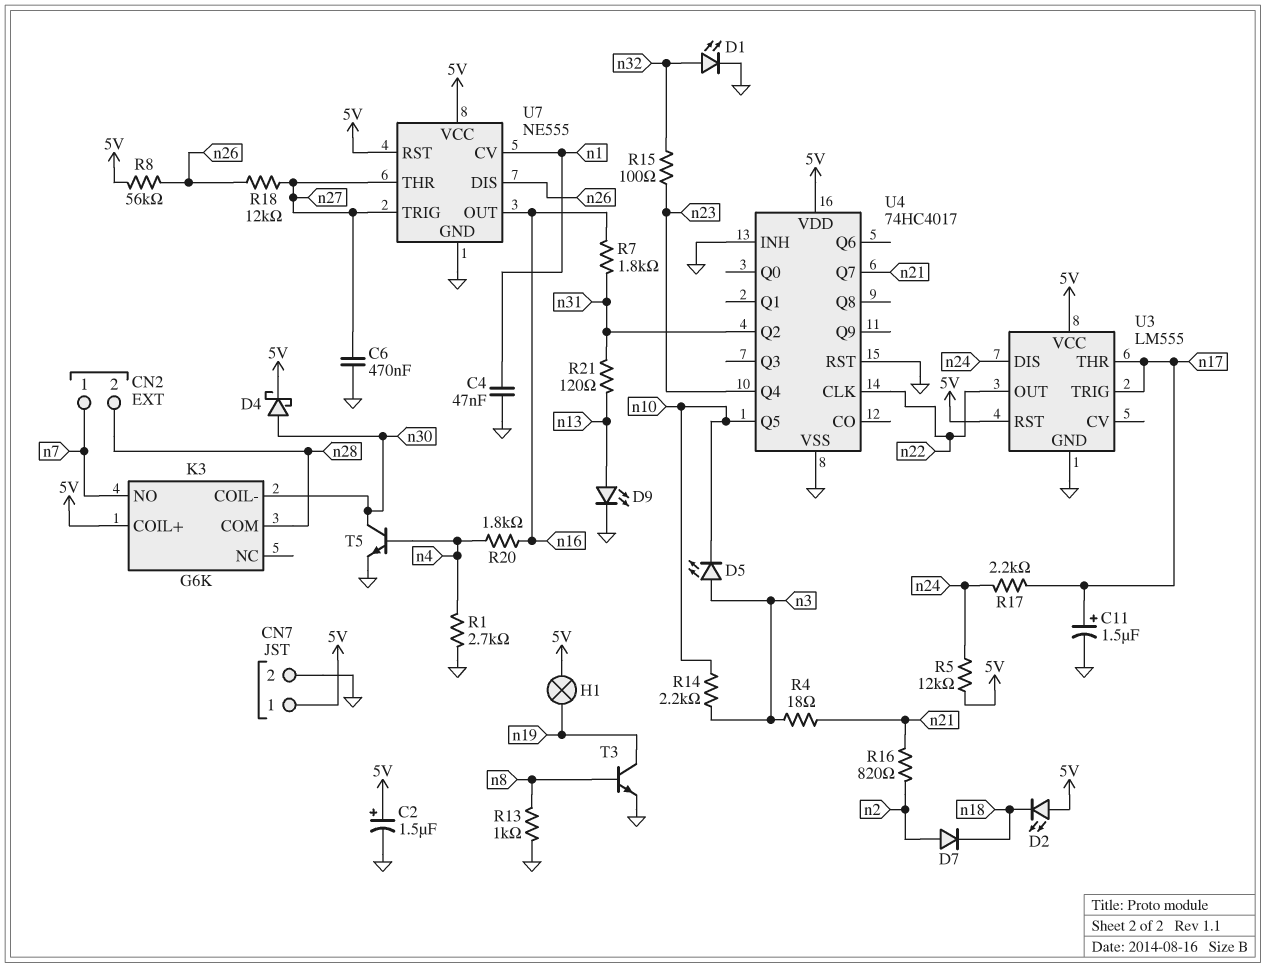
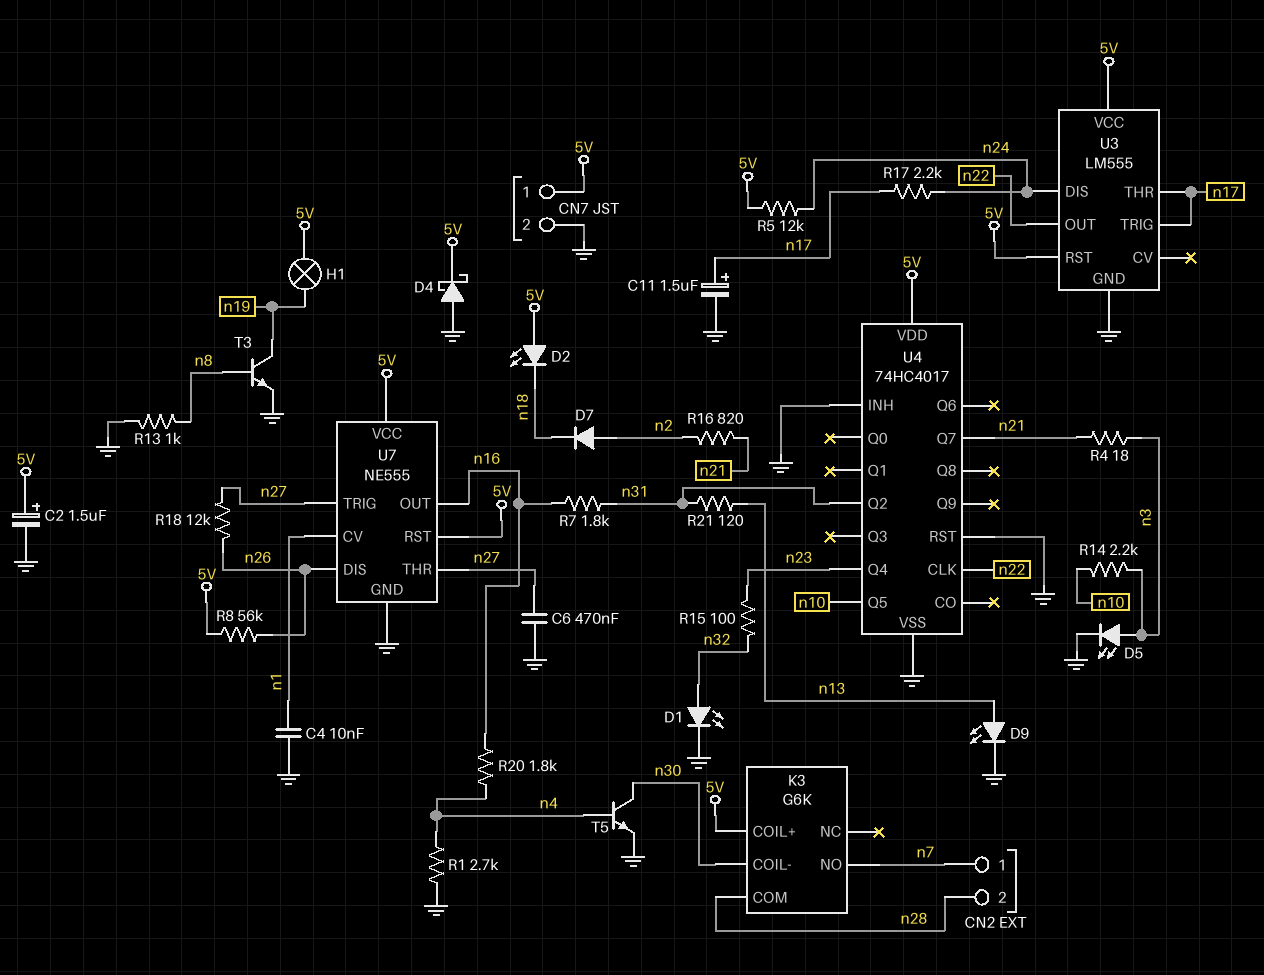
C4: 47nF (GND, n1) -> 10nF (GND, n1)
D4: schottky (A n30, K 5V) -> schottky (A GND, K 5V)
D5: LED (A n3, K n10) -> LED (A n3, K GND)

